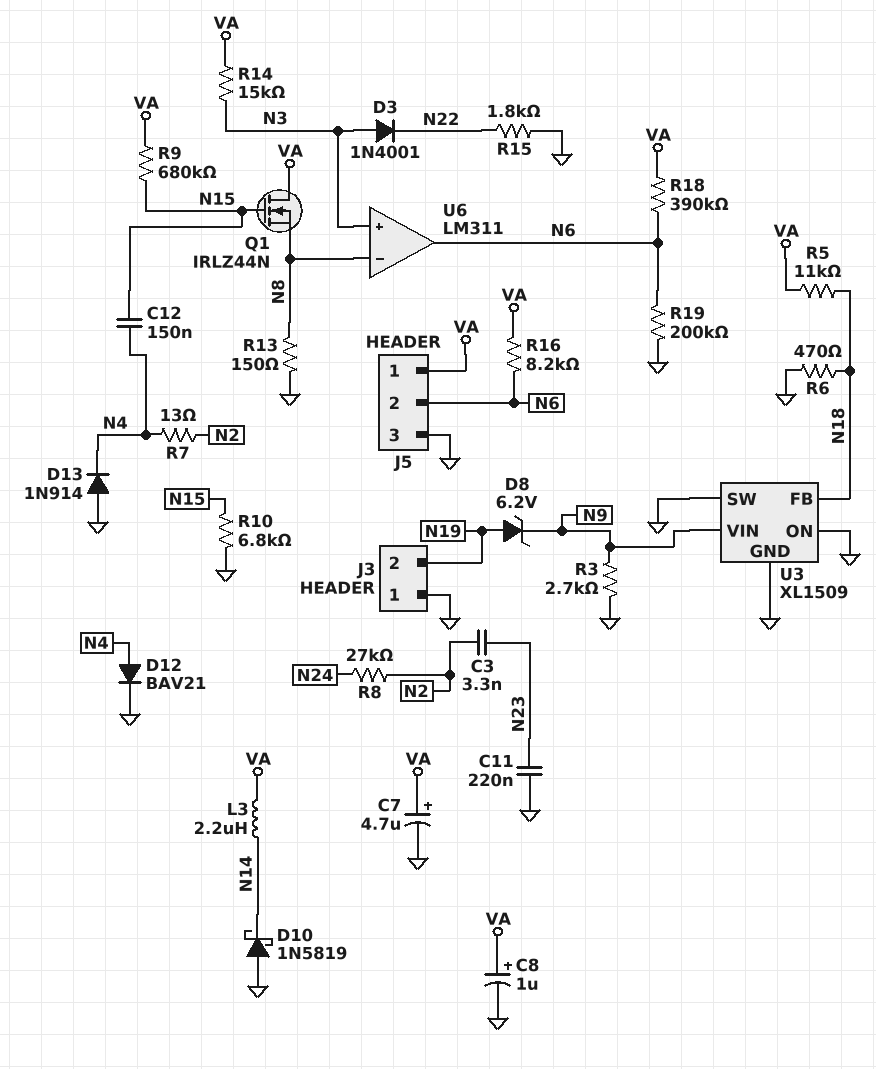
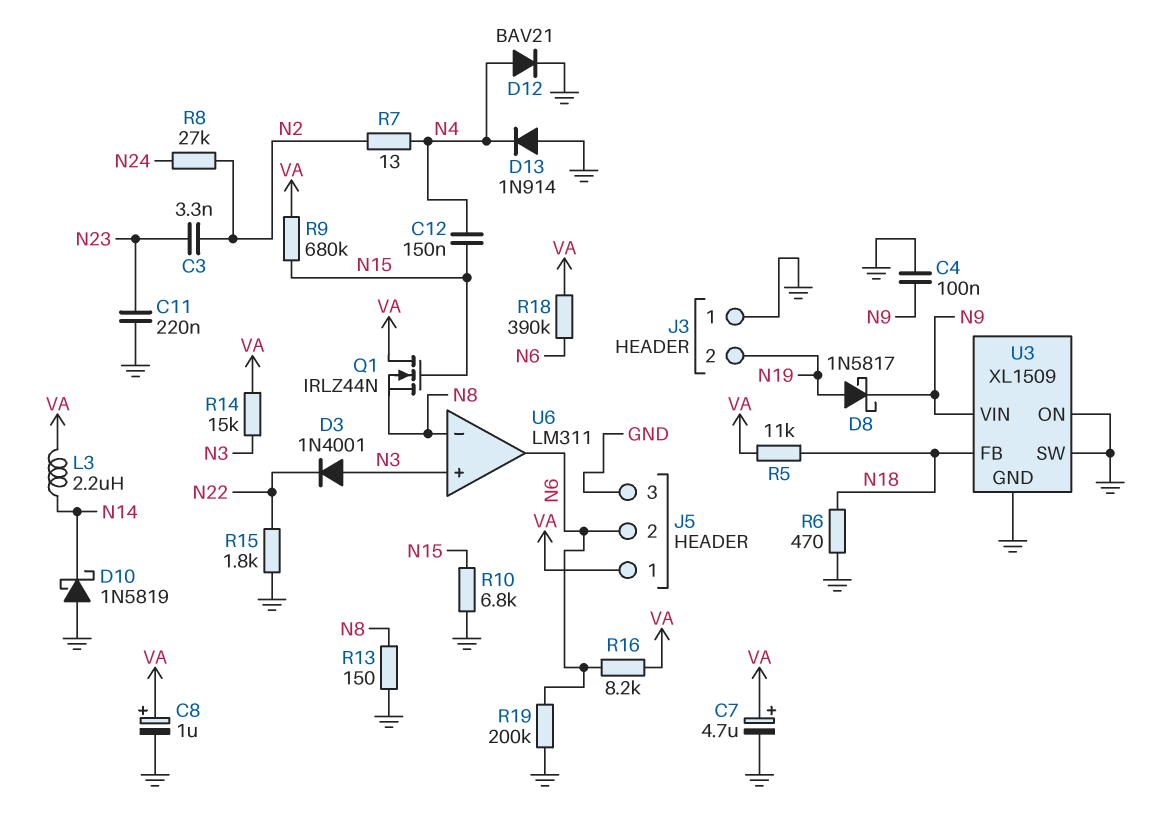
C4: none -> 100nF (GND, N9)
D8: zener 6.2V (A N19, K N9) -> schottky 1N5817 (A N19, K N9)
R3: 2.7k (GND, N9) -> none

